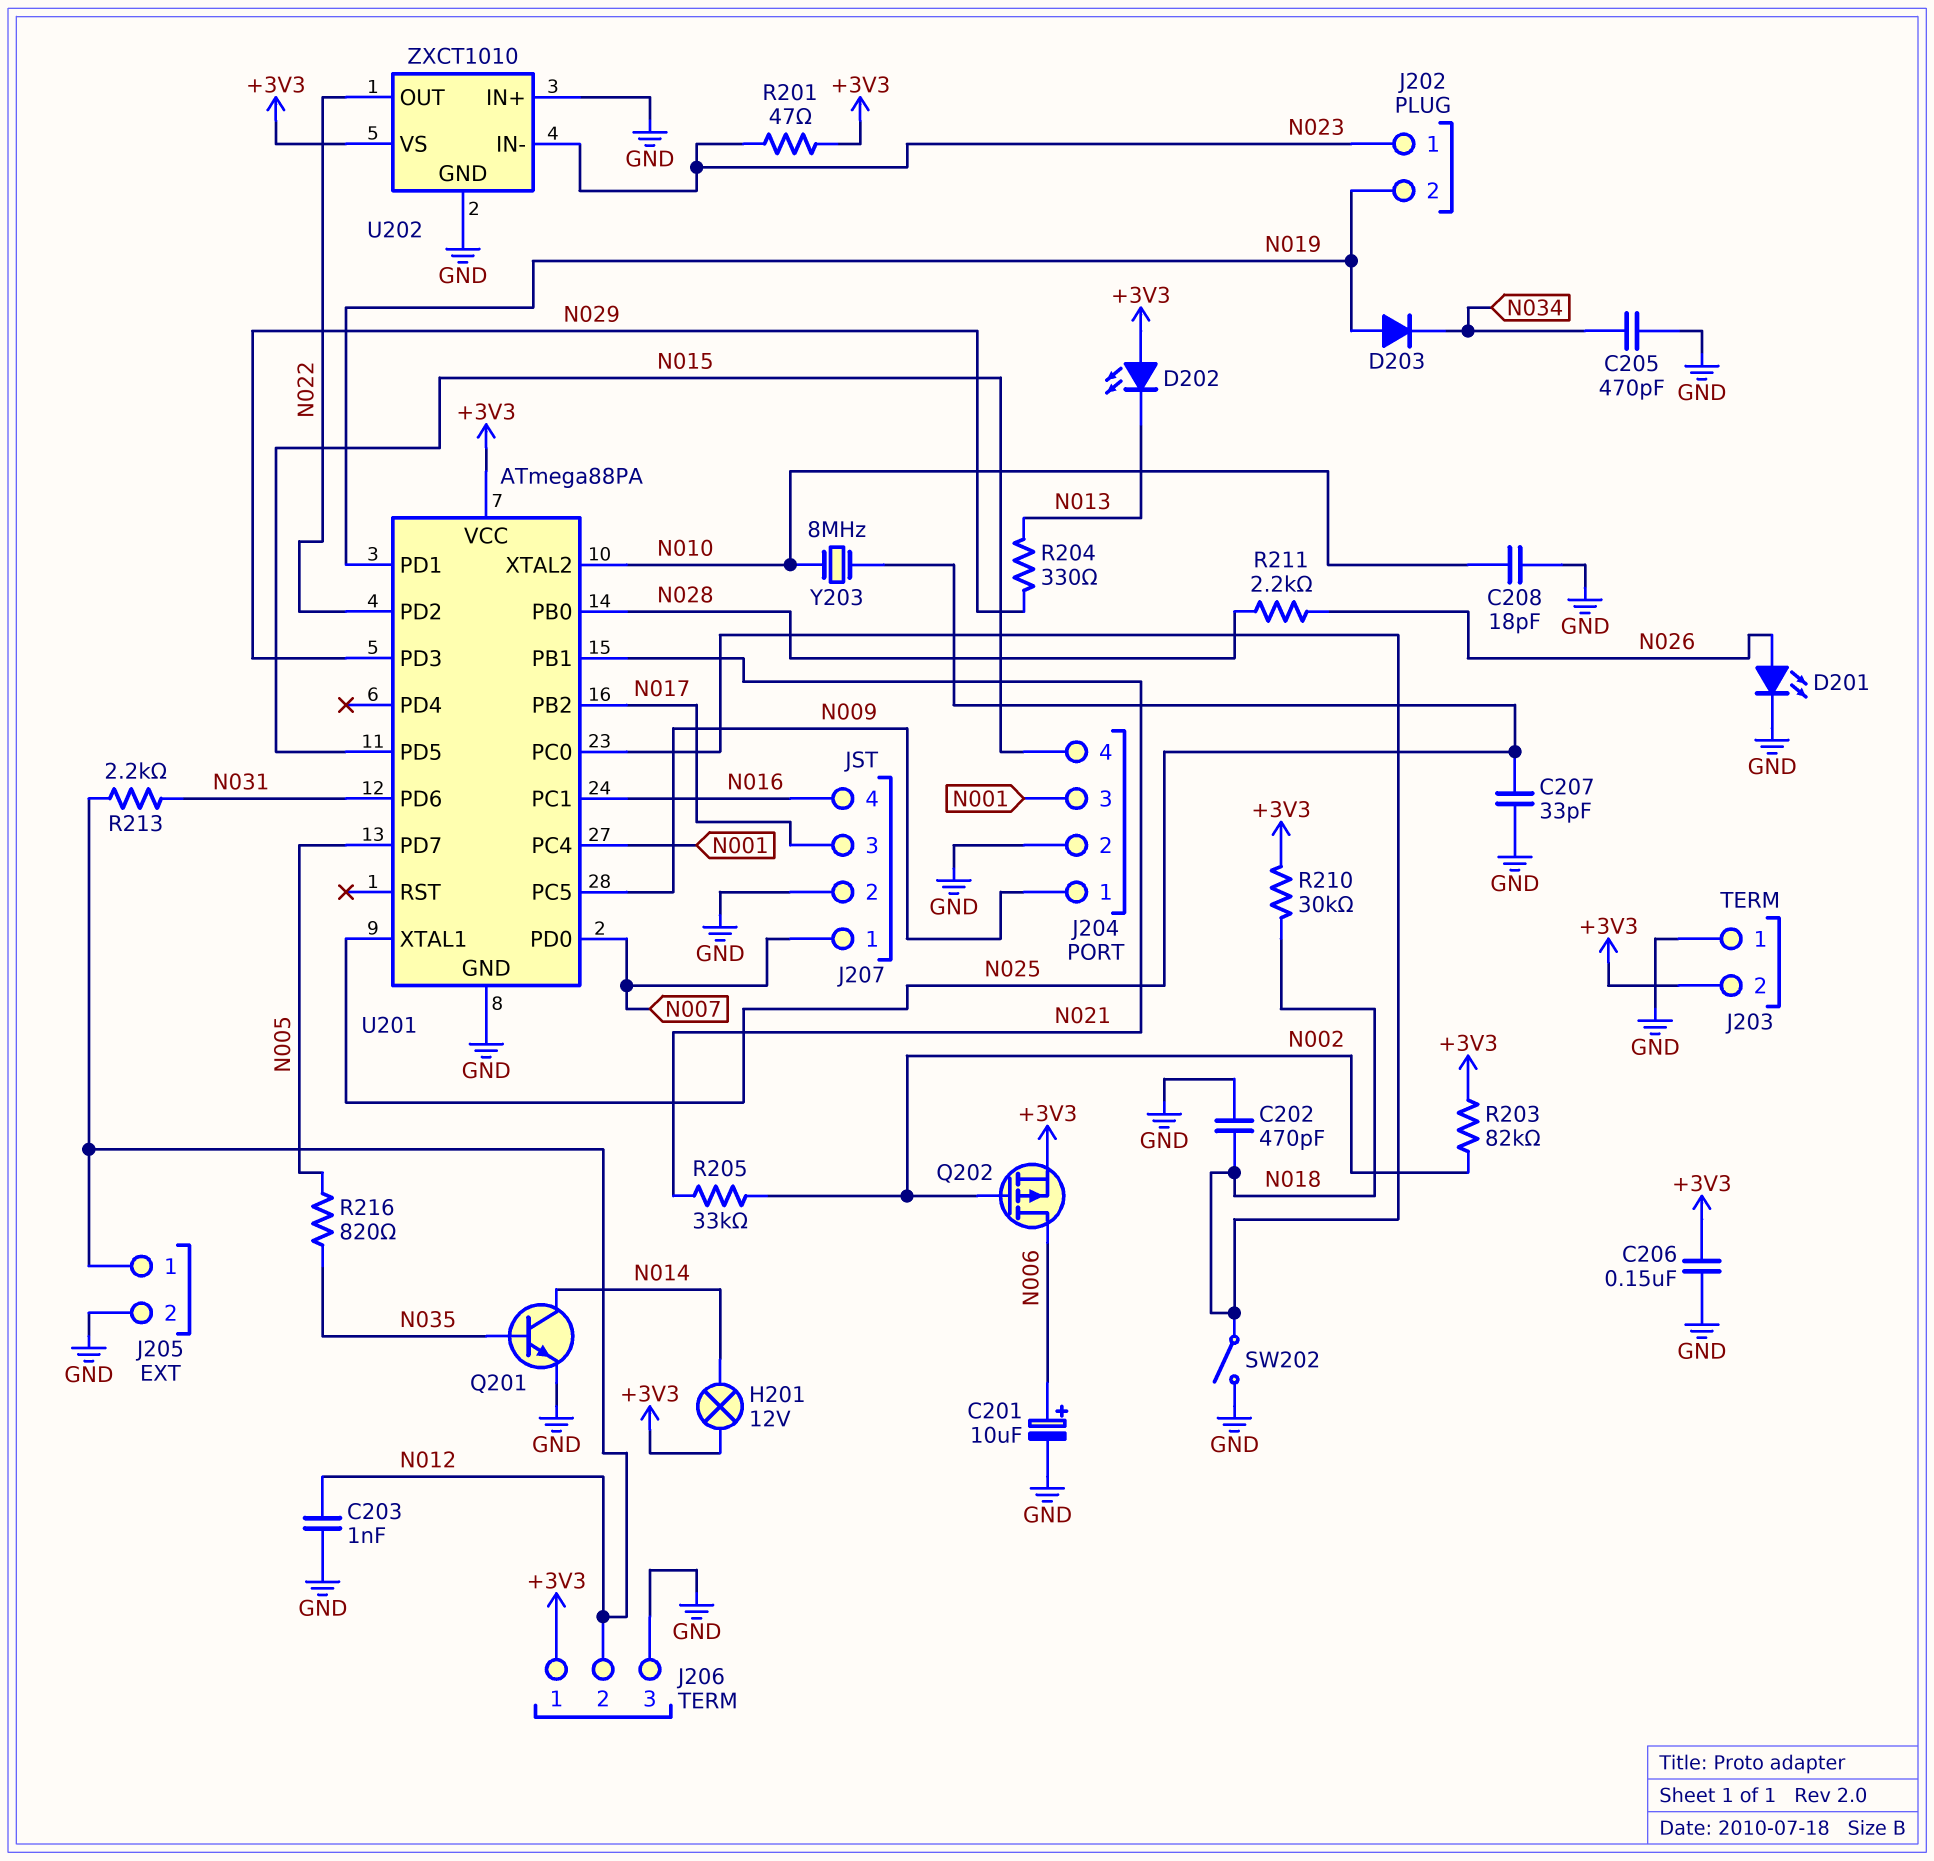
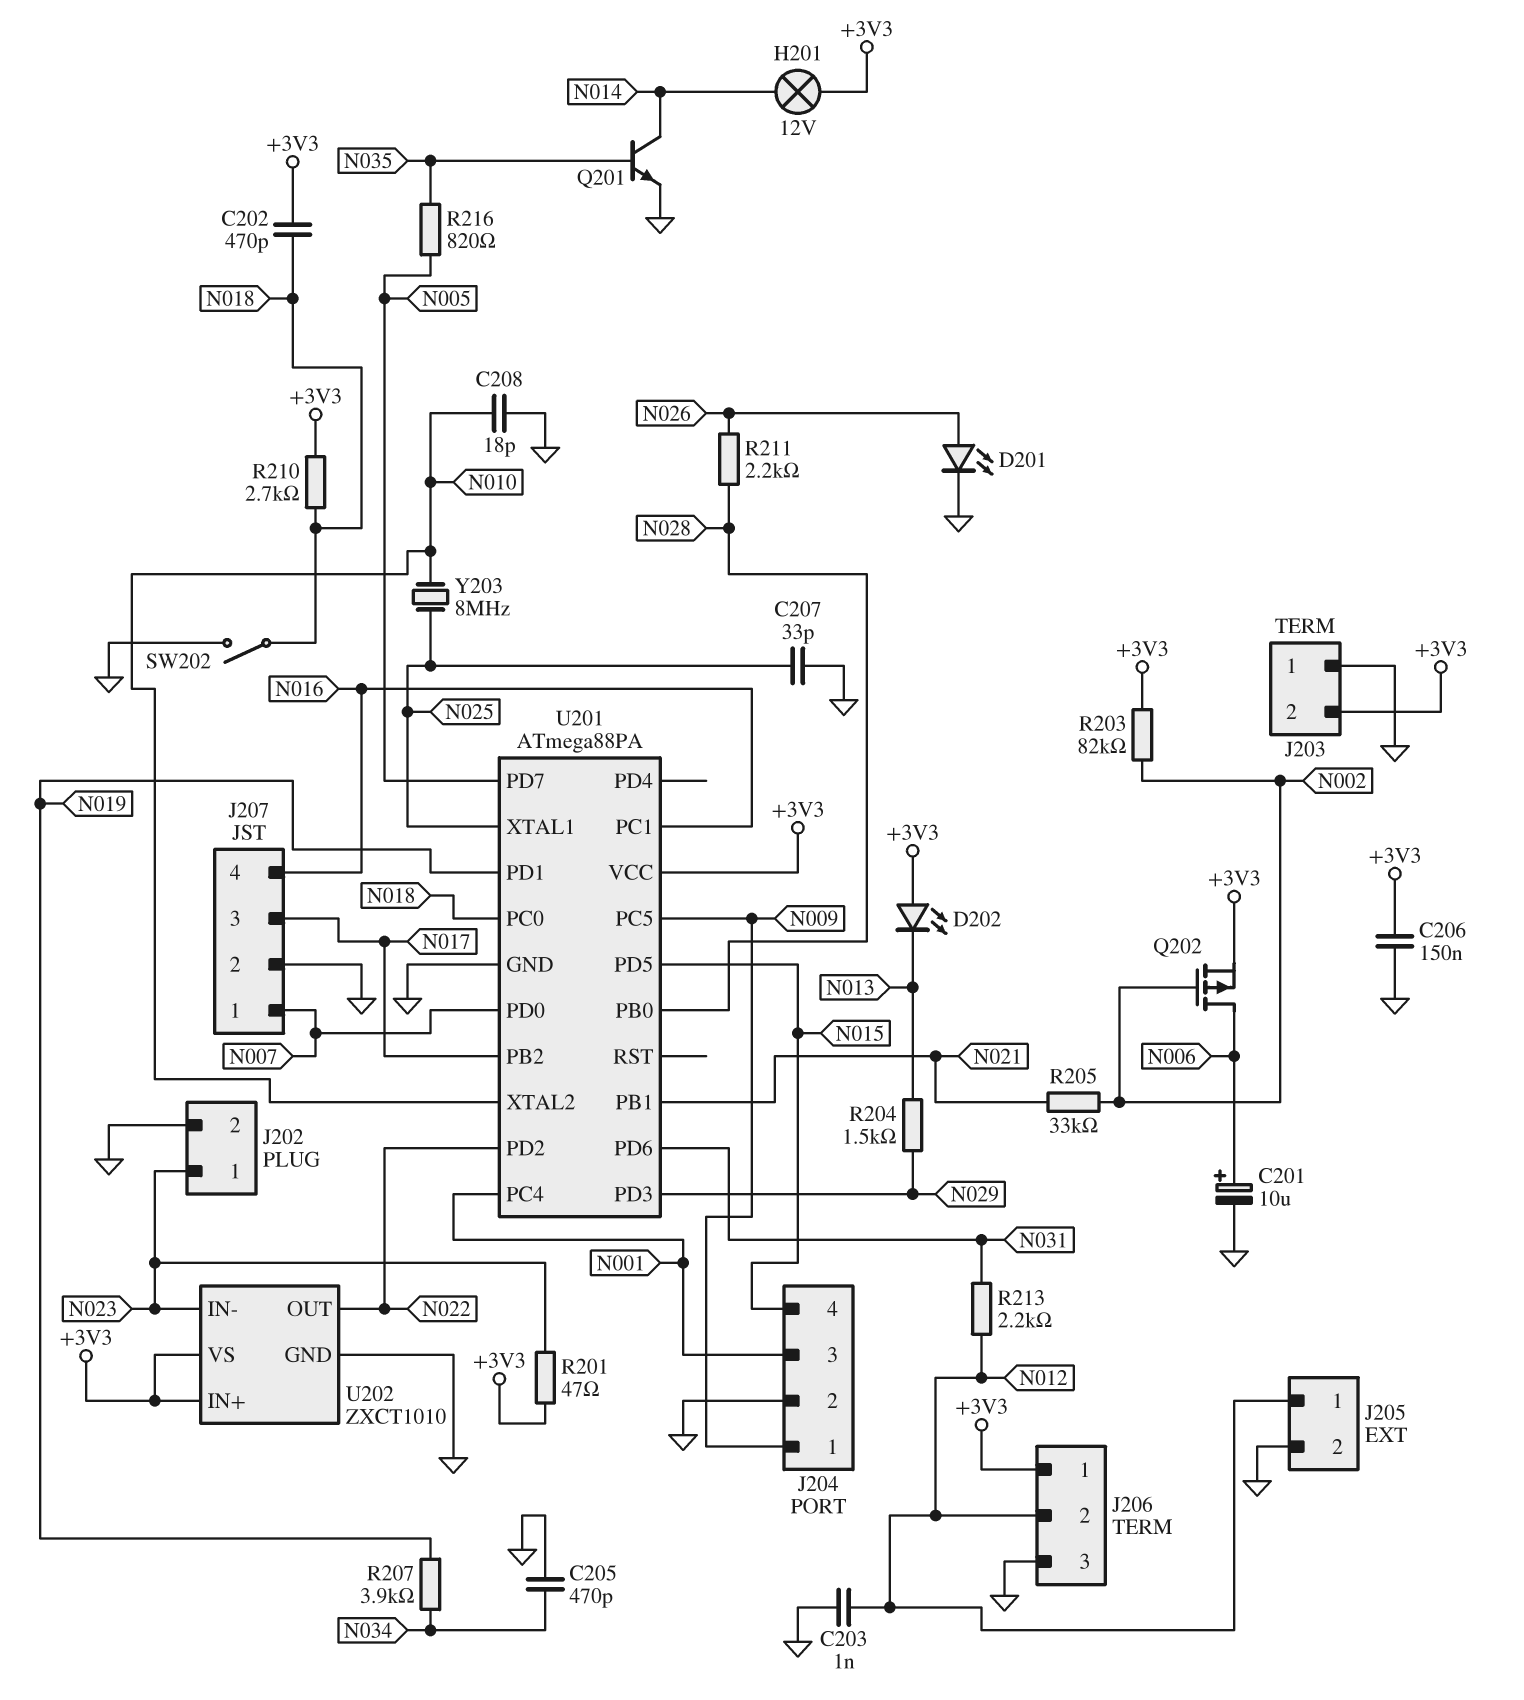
C202: 470pF (GND, N018) -> 470pF (+3V3, N018)
D203: diode (A N019, K N034) -> none
J202 pin 2: N019 -> GND
R204: 330 (N013, N029) -> 1.5k (N013, N029)
R207: none -> 3.9k (N019, N034)
R210: 30k (+3V3, N018) -> 2.7k (+3V3, N018)
U202 pin IN+: GND -> +3V3

